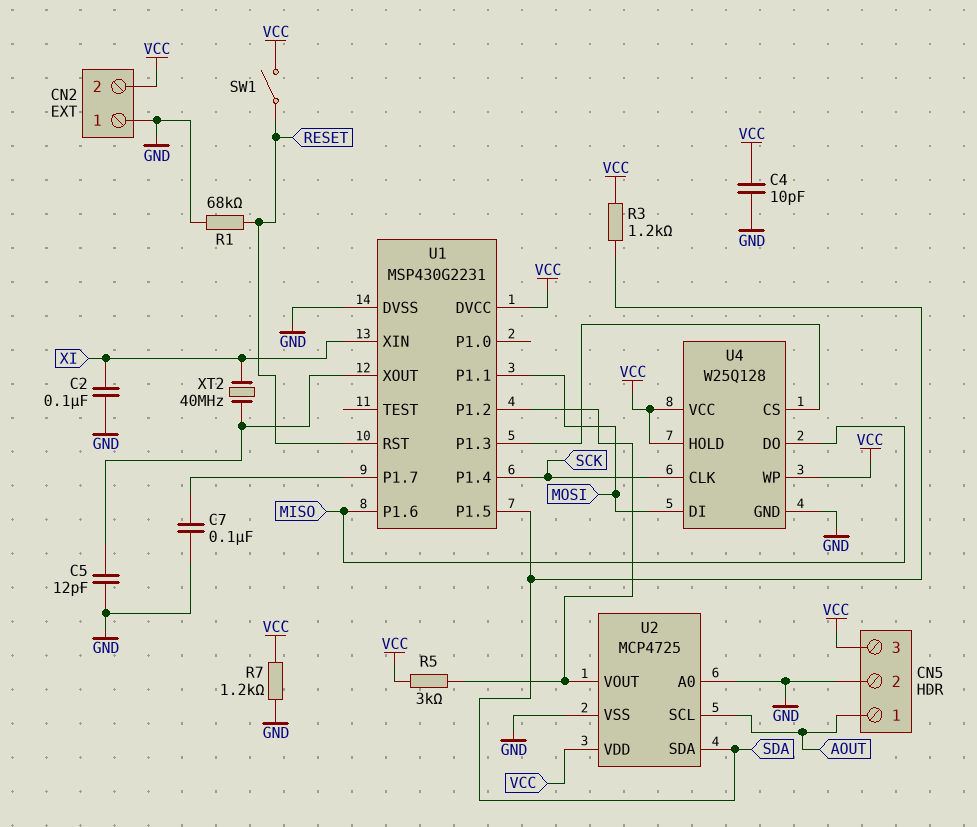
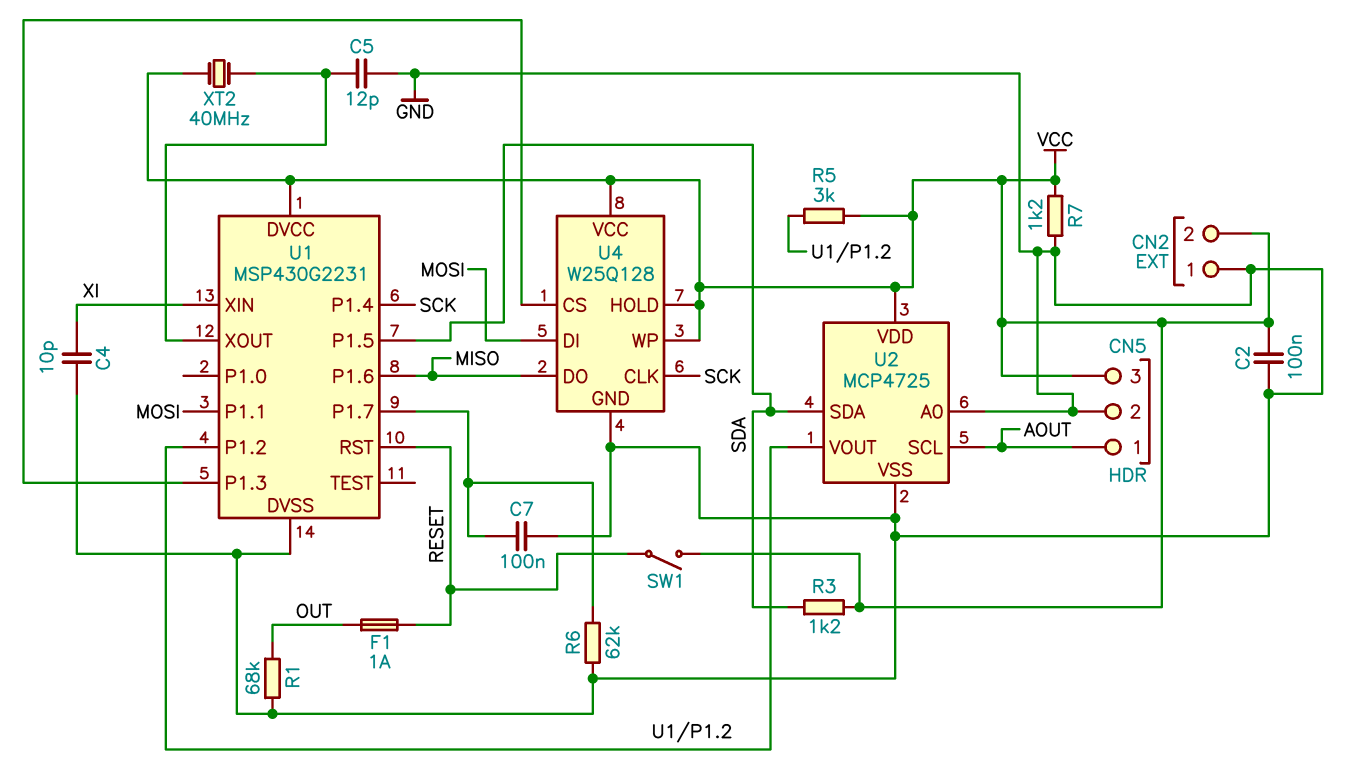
C2: 100nF (GND, XI) -> 100nF (GND, VCC)
C4: 10pF (GND, VCC) -> 10pF (GND, XI)
F1: none -> 1A (OUT, RESET)
R1: 68k (GND, RESET) -> 68k (GND, OUT)
R6: none -> 62k (GND, U1/P1.7)
XT2: 40MHz (U1/XOUT, XI) -> 40MHz (U1/XOUT, VCC)

